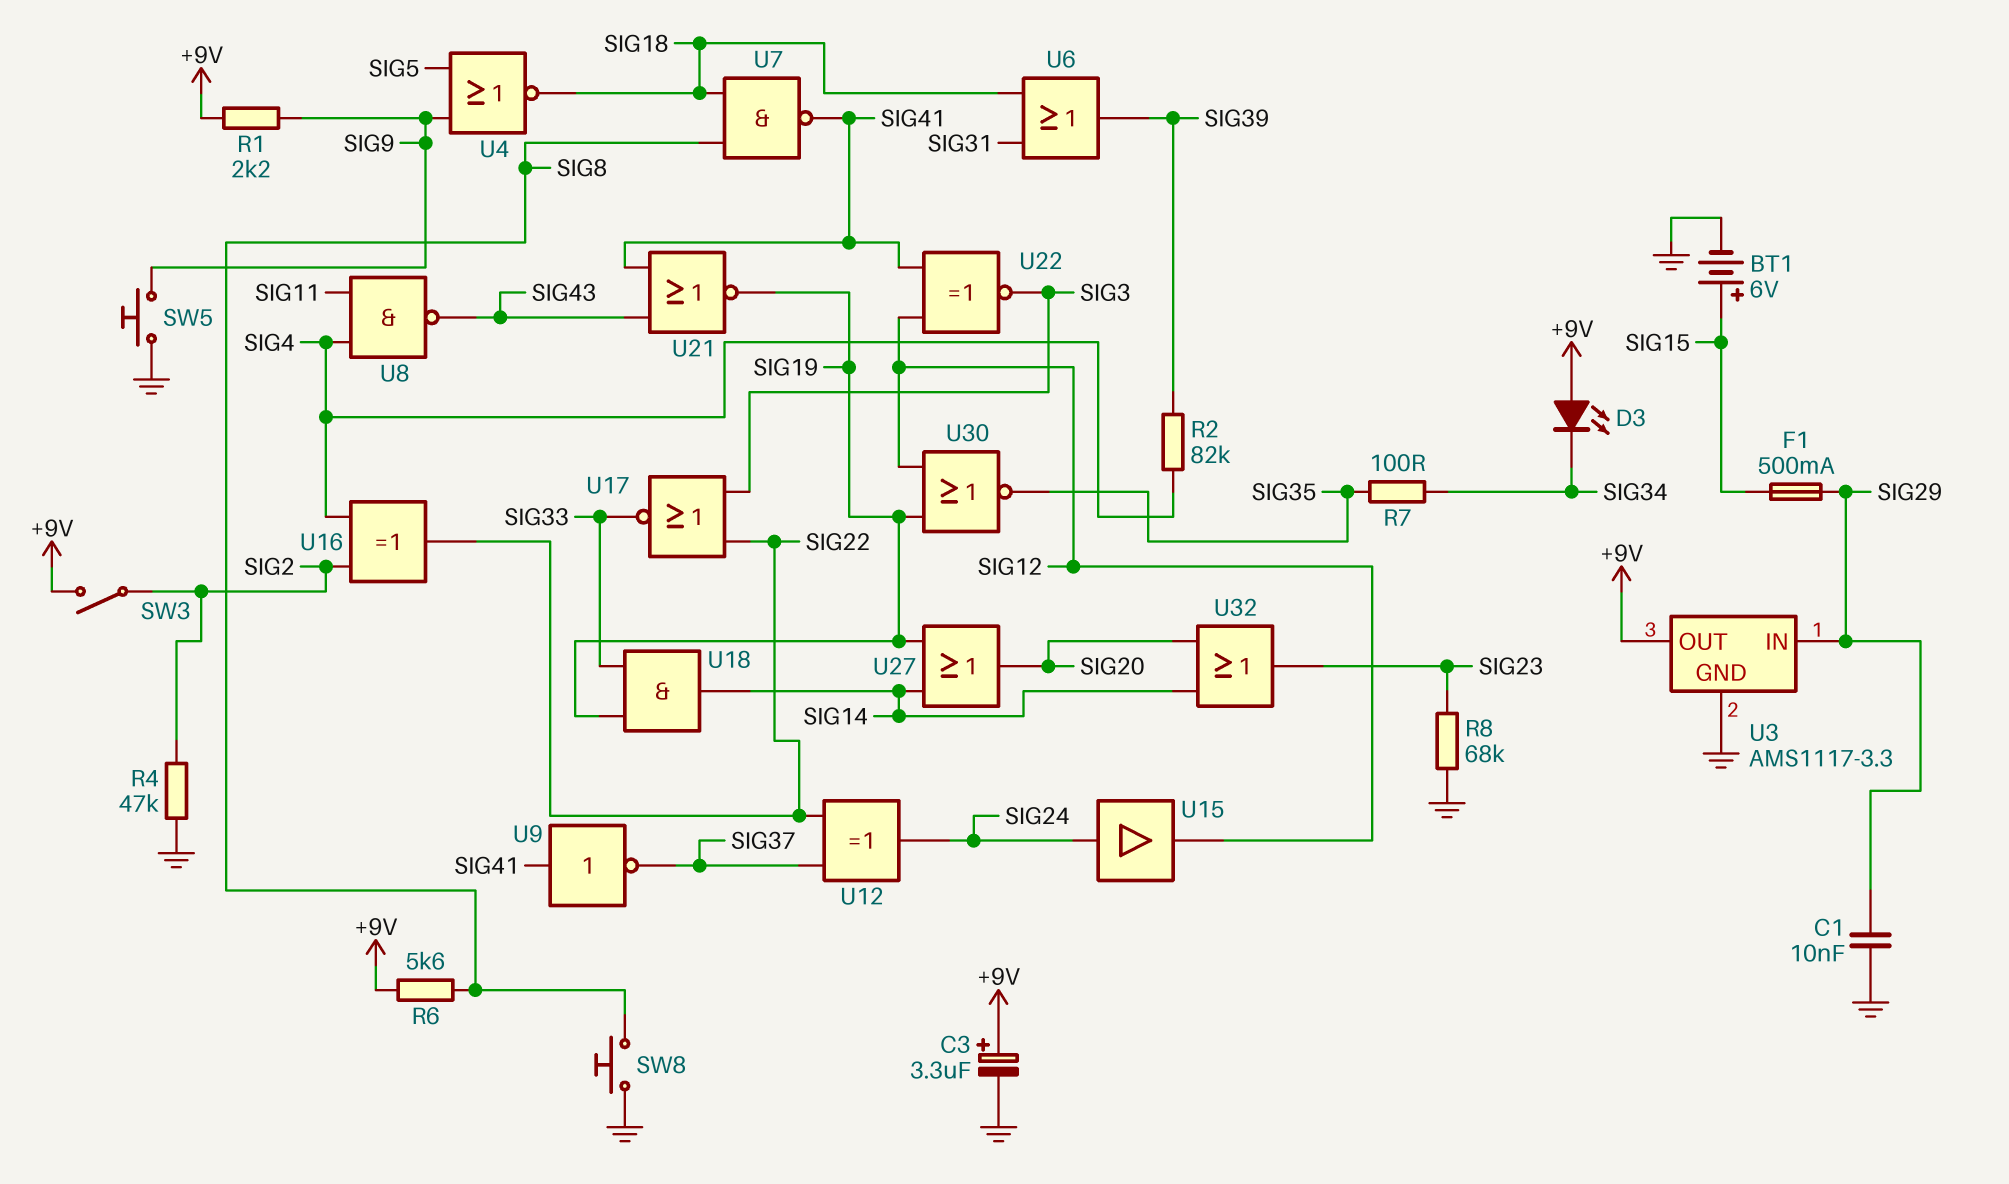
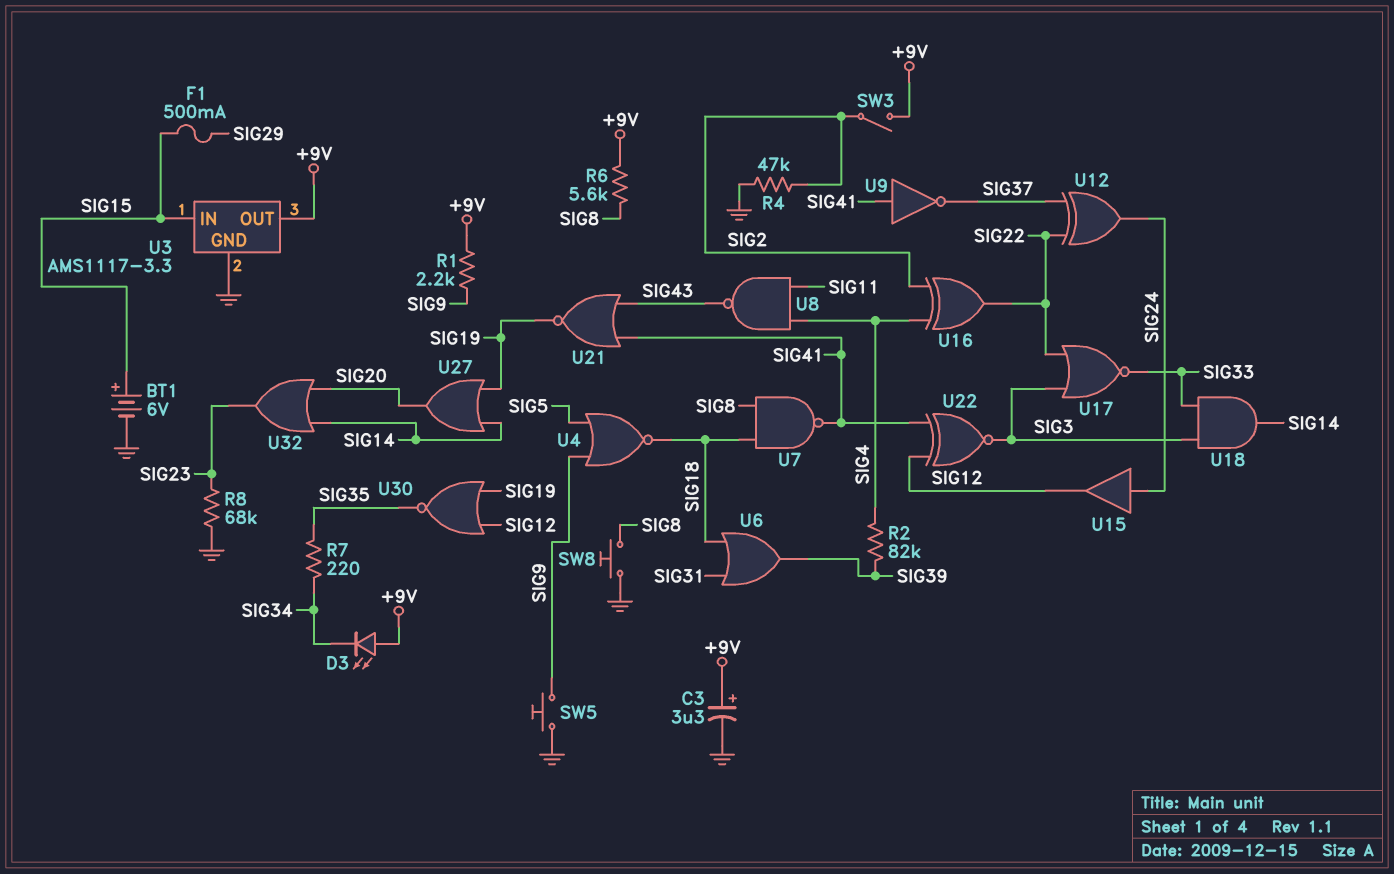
C1: 10nF (GND, SIG29) -> none
R7: 100 (SIG34, SIG35) -> 220 (SIG34, SIG35)
U3 pin IN: SIG29 -> SIG15
U18: AND (in SIG19, in SIG33, out SIG14) -> AND (in SIG3, in SIG33, out SIG14)

